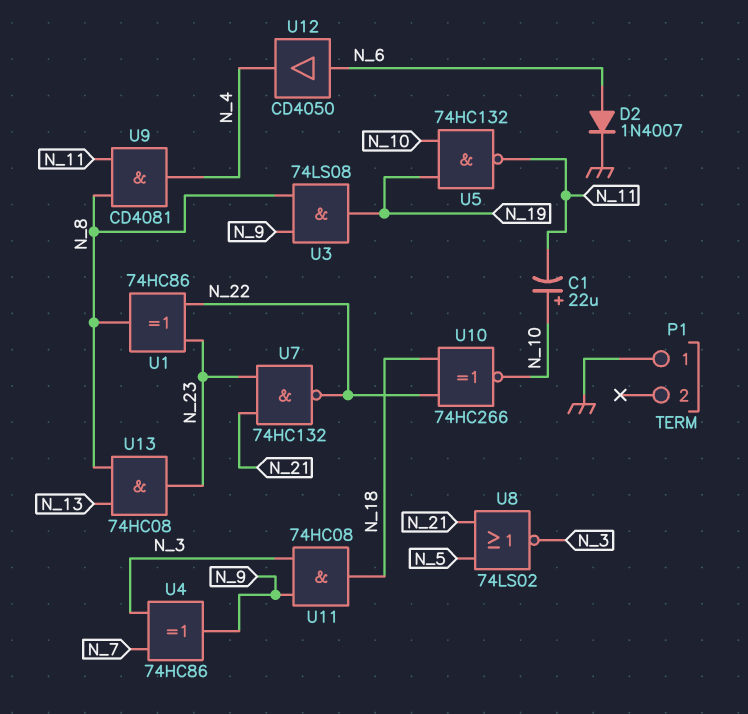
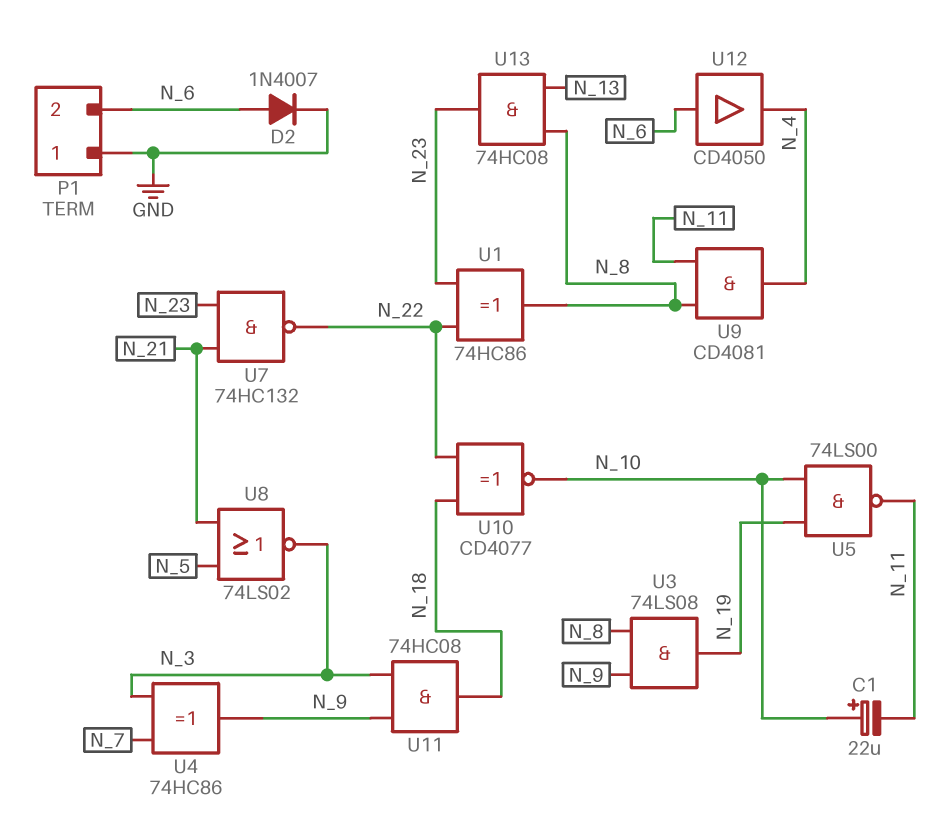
P1 pin 2: none -> N_6
U5: NAND 74HC132 (in N_10, in N_19, out N_11) -> NAND 74LS00 (in N_10, in N_19, out N_11)
U10: XNOR 74HC266 (in N_18, in N_22, out N_10) -> XNOR CD4077 (in N_18, in N_22, out N_10)

